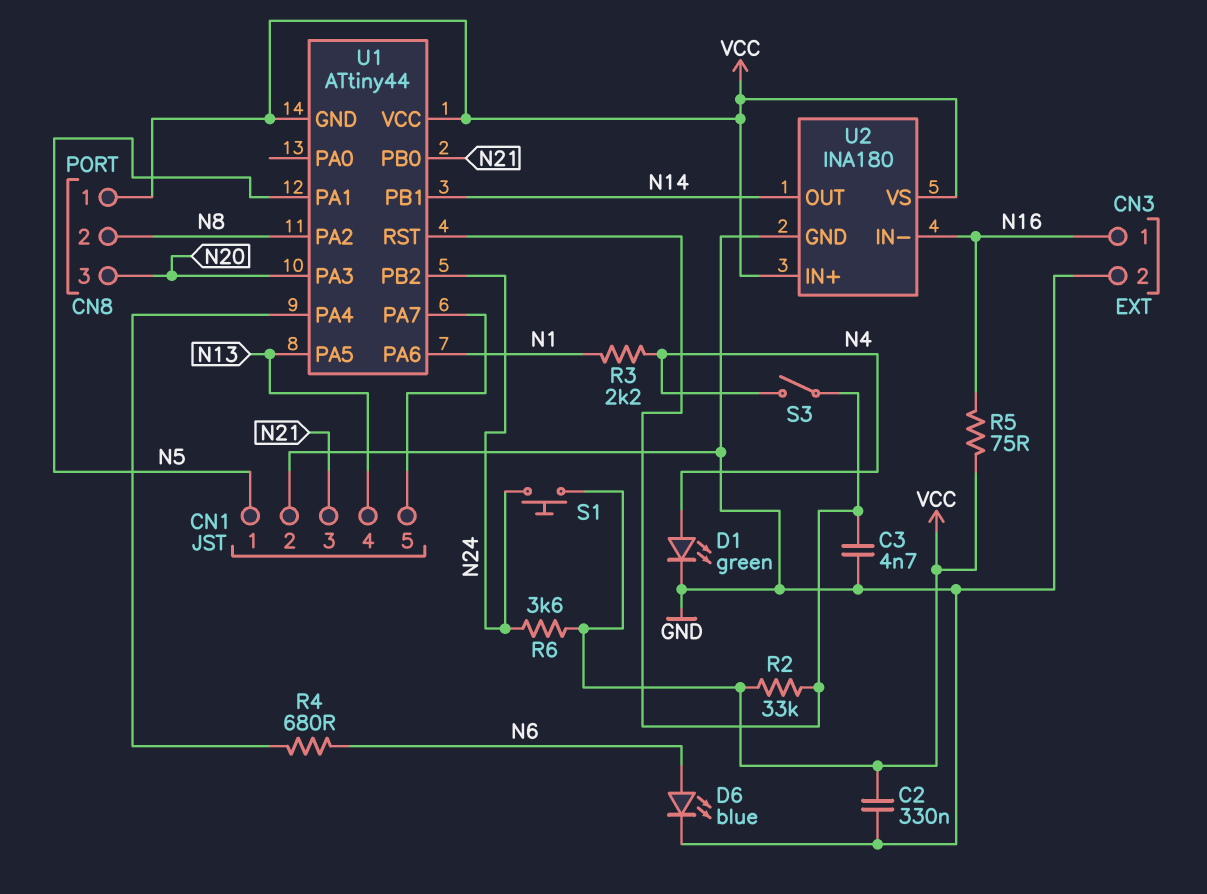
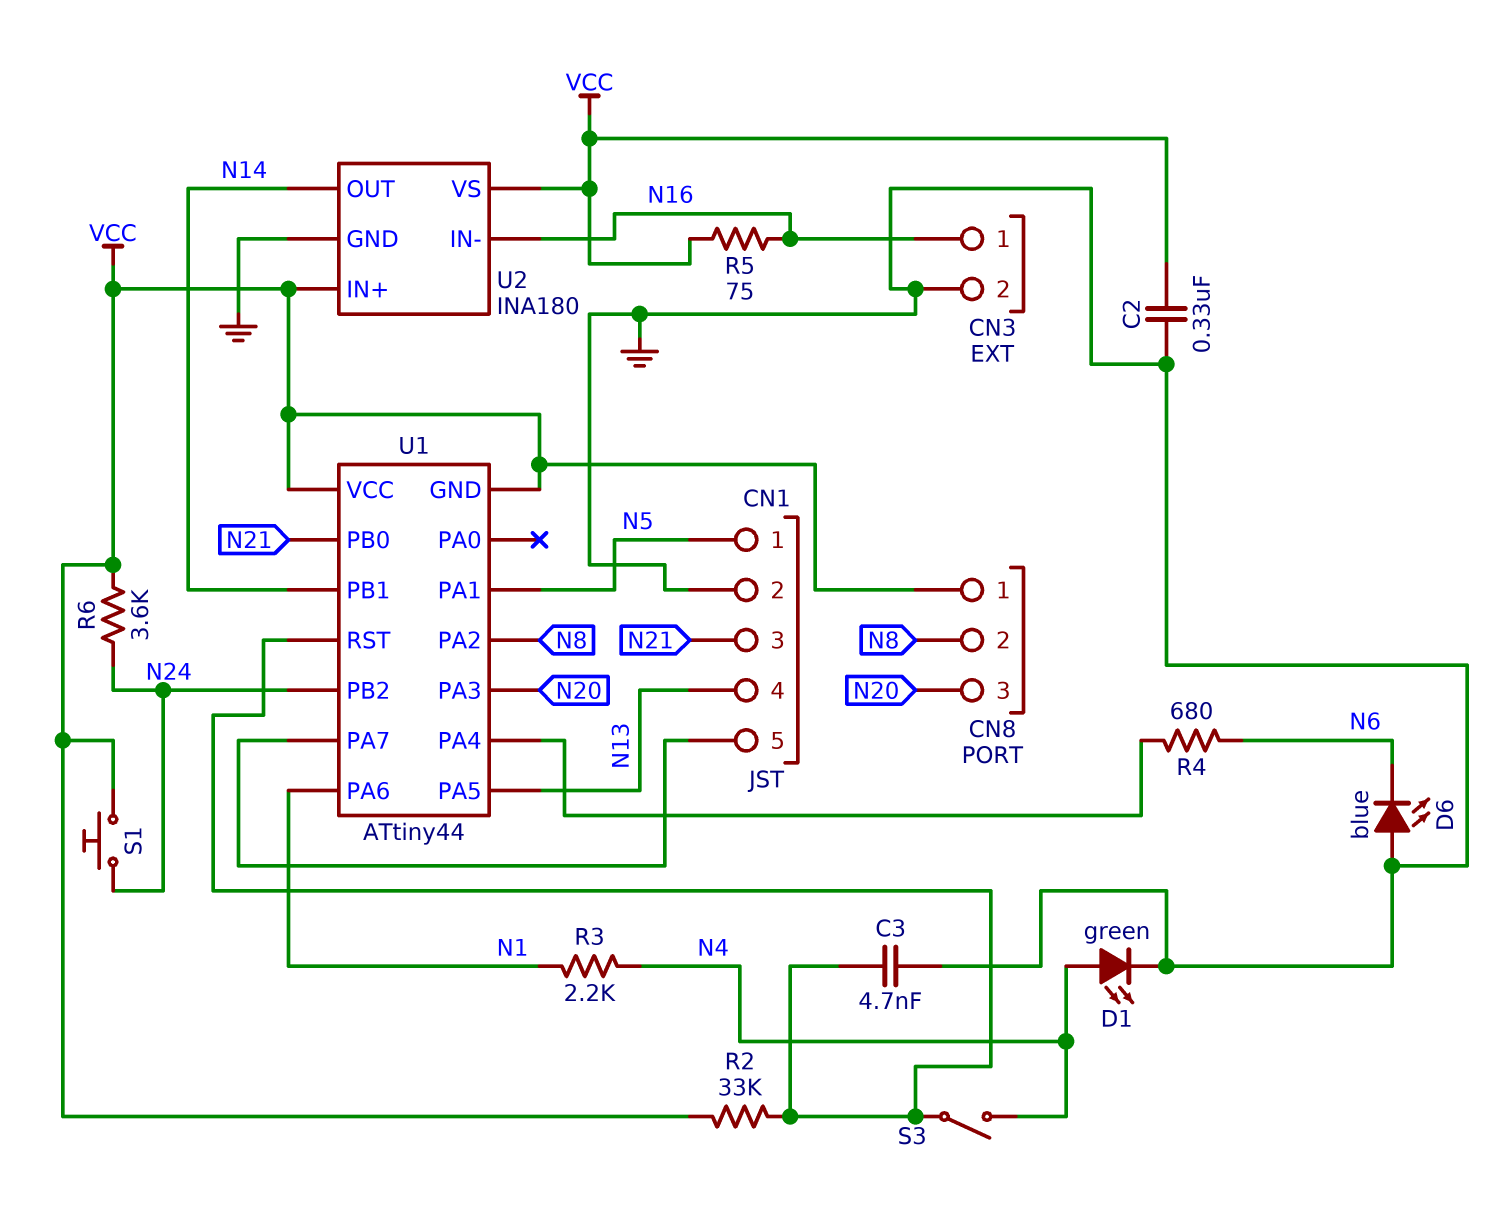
D6: LED blue (A N6, K GND) -> LED blue (A GND, K N6)

